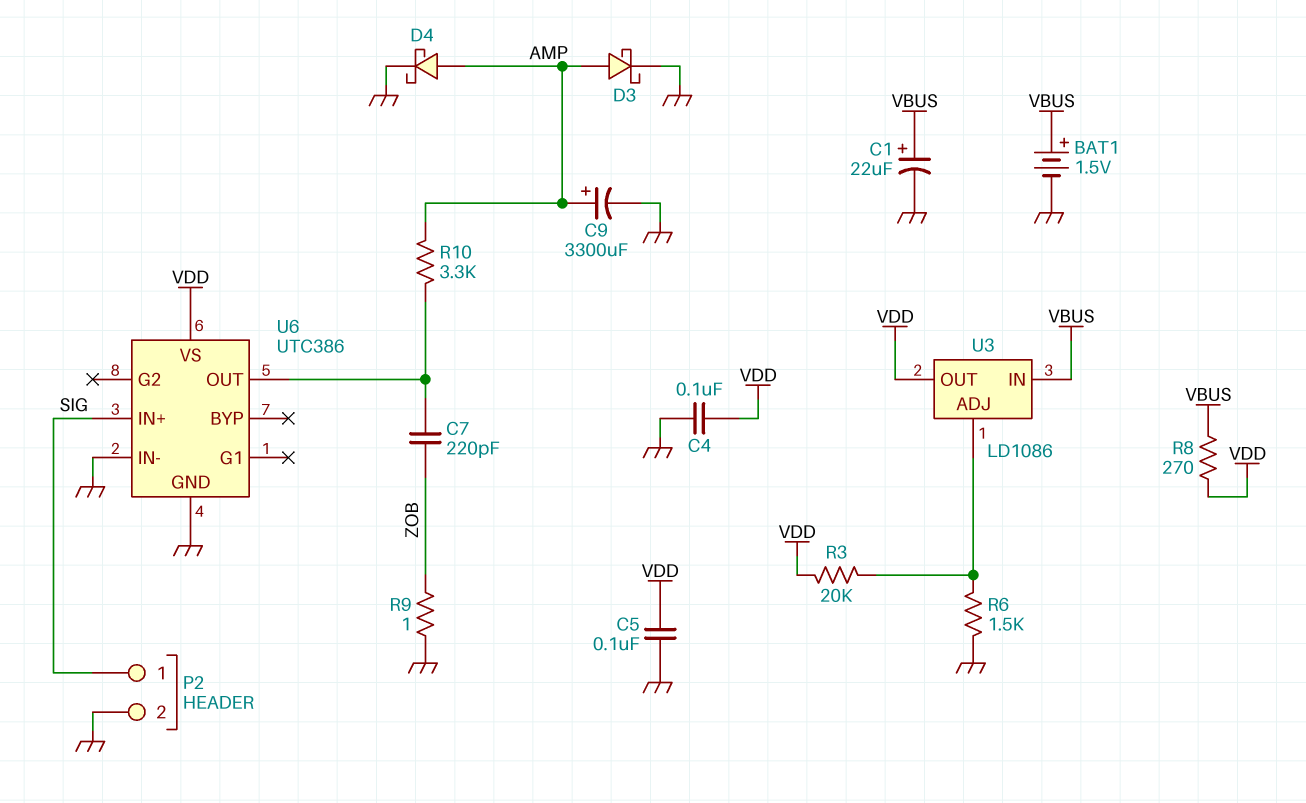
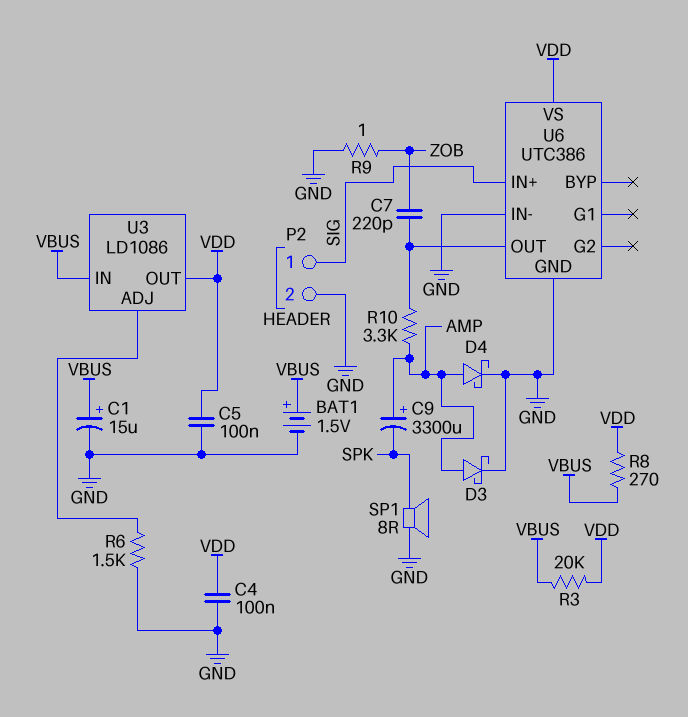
C1: 22uF (plus VBUS, minus GND) -> 15uF (plus VBUS, minus GND)
C9: 3300uF (plus AMP, minus GND) -> 3300uF (plus AMP, minus SPK)
R3: 20k (U3/ADJ, VDD) -> 20k (VBUS, VDD)
SP1: none -> speaker 8R (GND, SPK)

